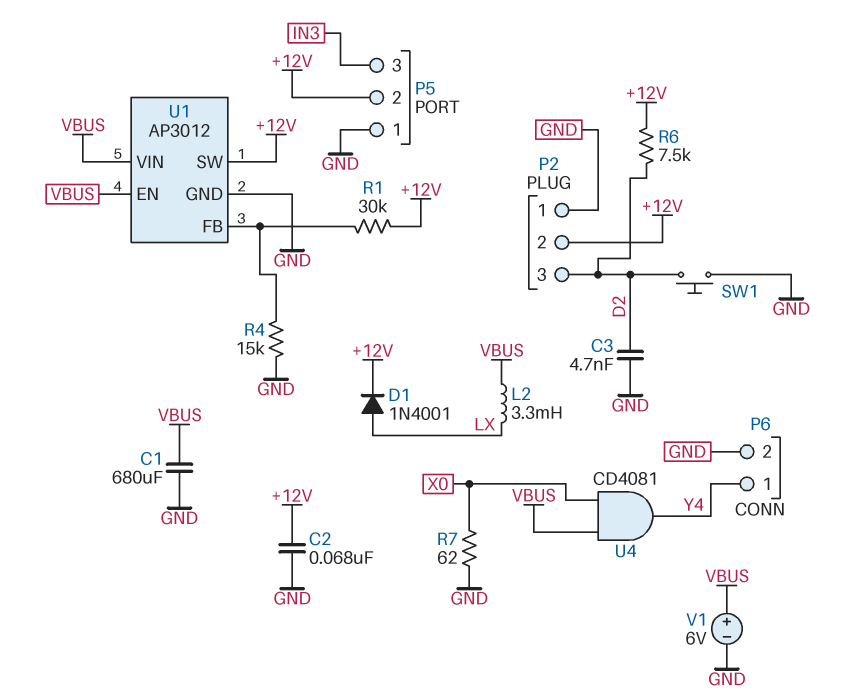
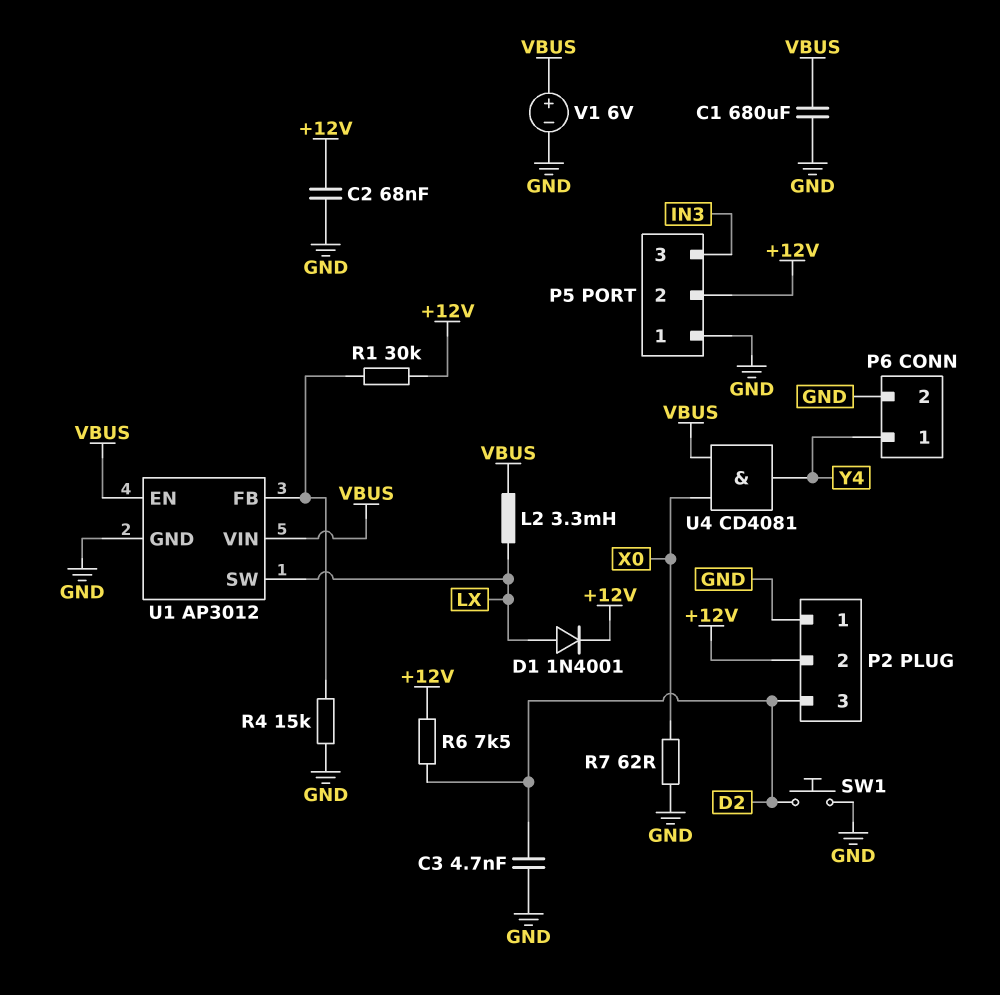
U1 pin SW: +12V -> LX

